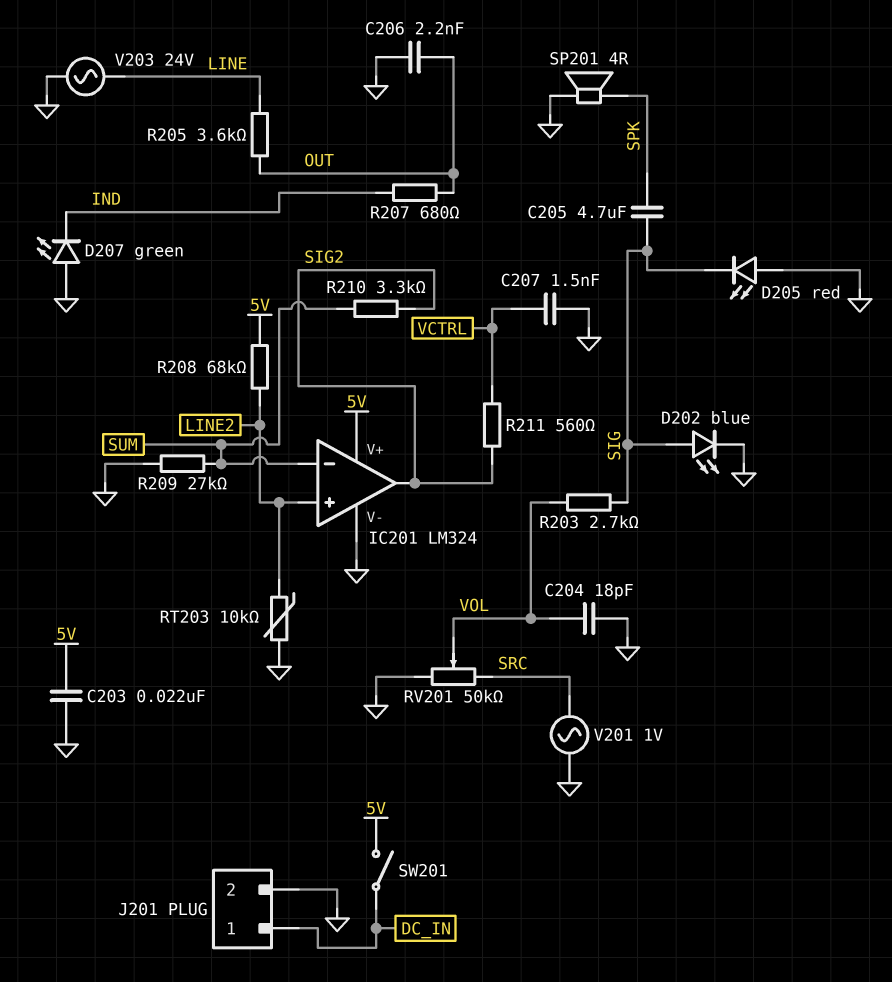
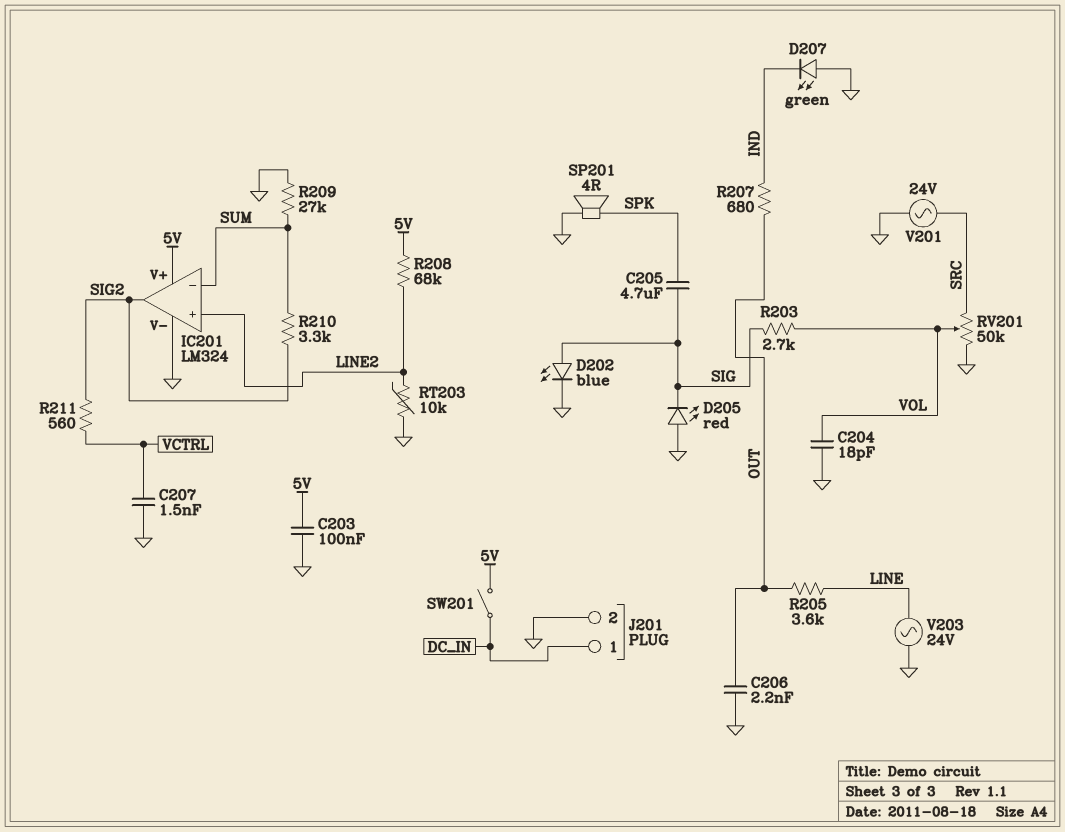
C203: 22nF (5V, GND) -> 100nF (5V, GND)
V201: AC 1V (GND, SRC) -> AC 24V (GND, SRC)

